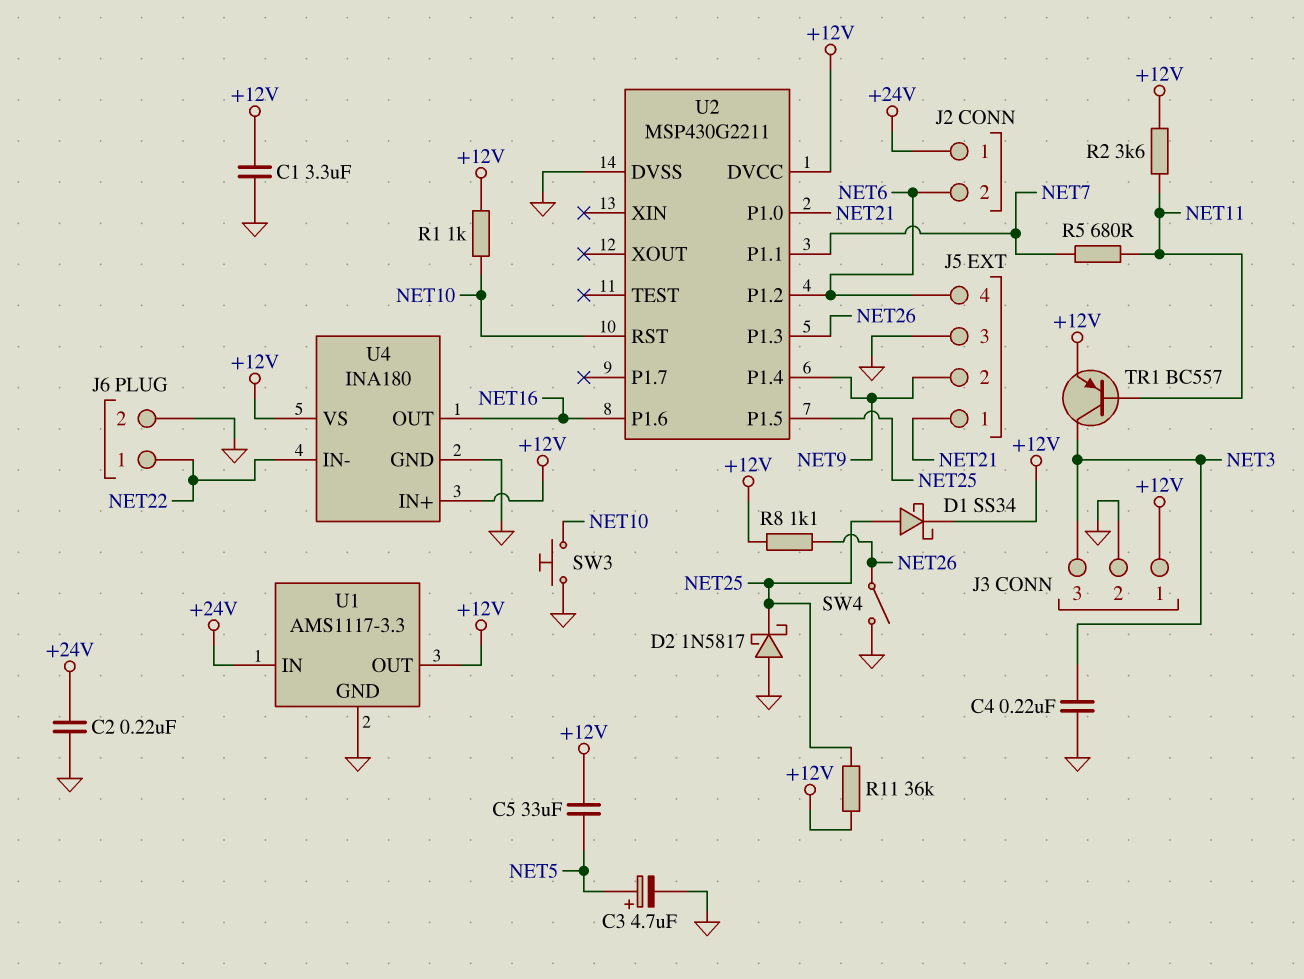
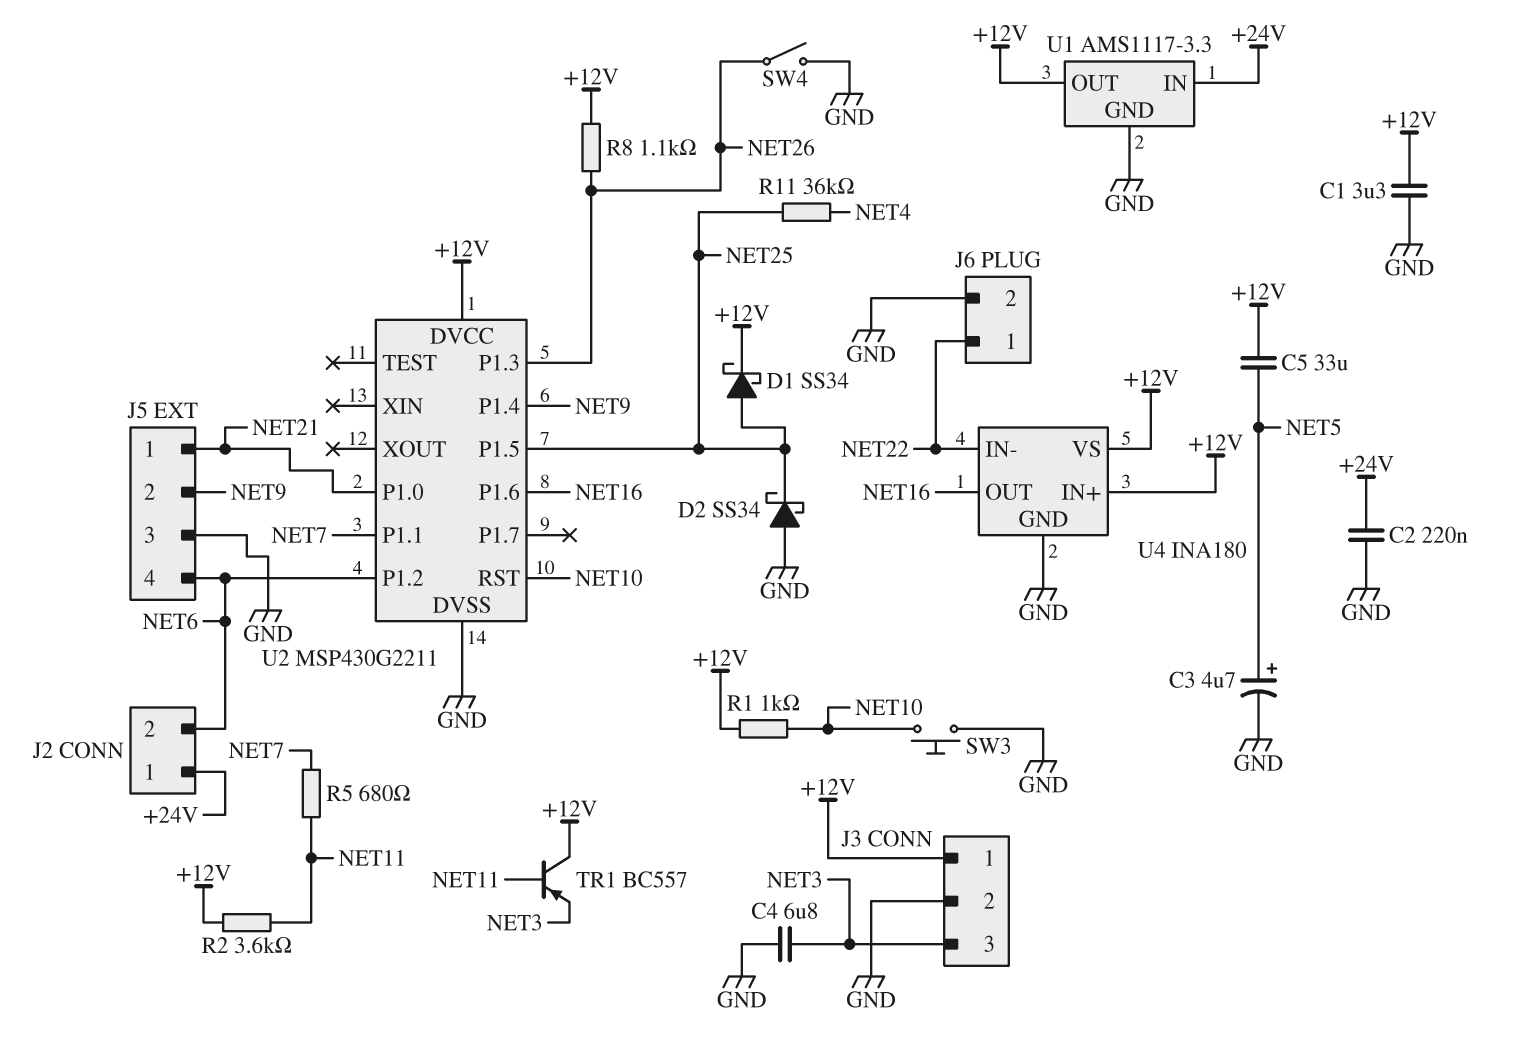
C4: 220nF (GND, NET3) -> 6.8uF (GND, NET3)
D2: schottky 1N5817 (A GND, K NET25) -> schottky SS34 (A GND, K NET25)
R11: 36k (+12V, NET25) -> 36k (NET4, NET25)
TR1: PNP BC557 (B NET11, C NET3, E +12V) -> PNP BC557 (B NET11, C +12V, E NET3)

